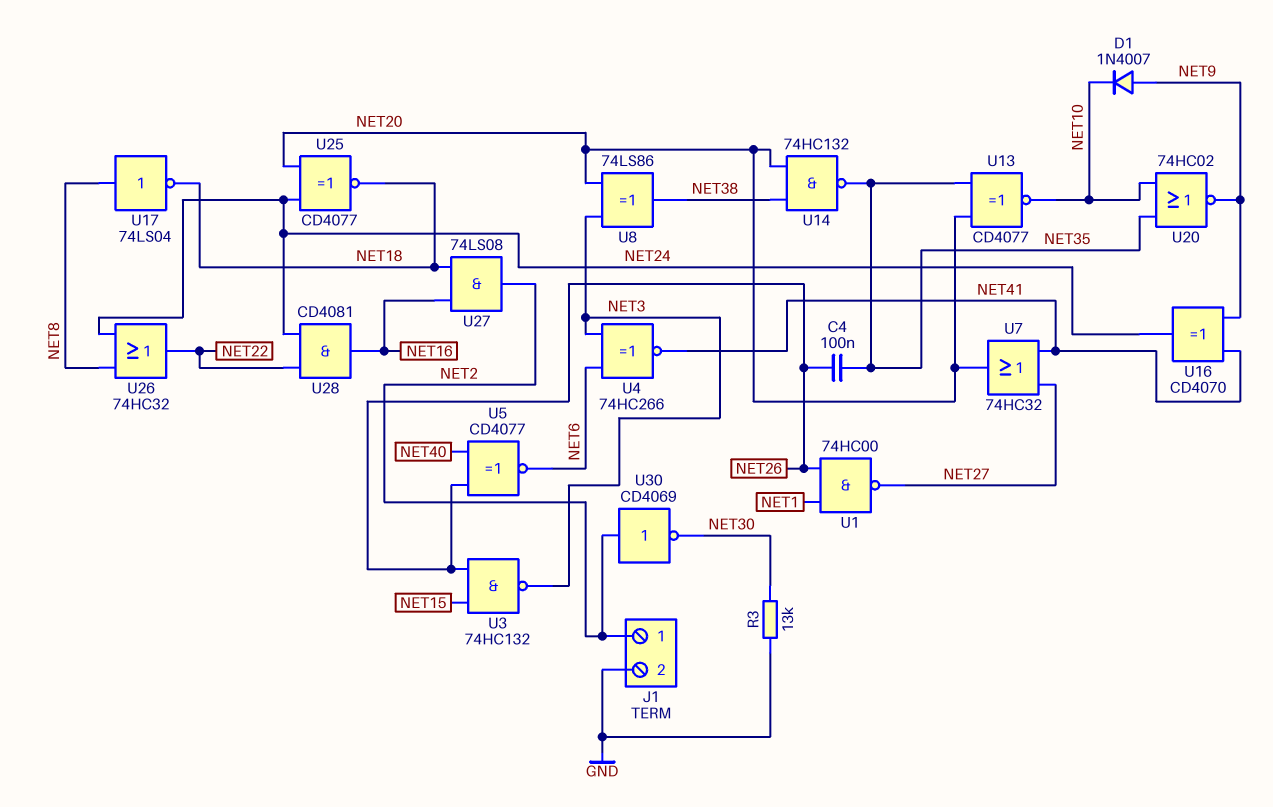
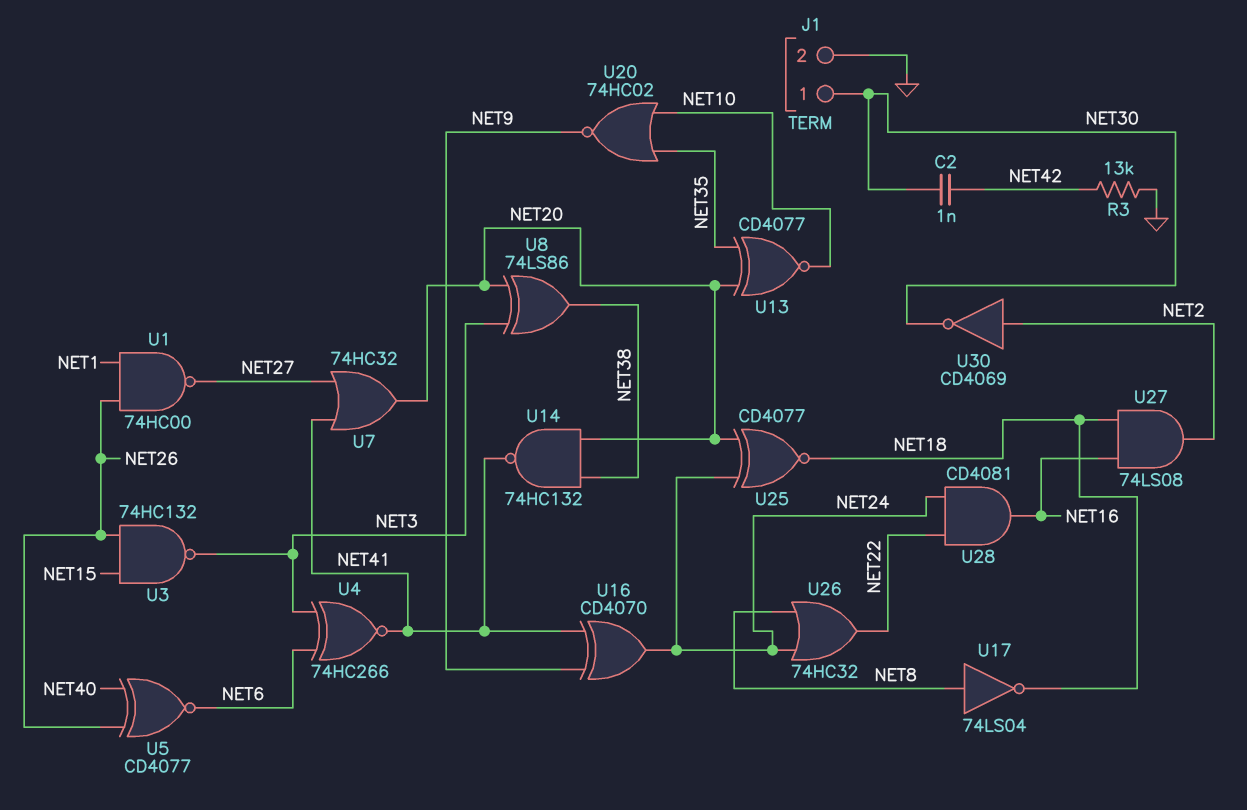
C2: none -> 1nF (NET30, NET42)
C4: 100nF (NET26, NET35) -> none
D1: diode 1N4007 (A NET9, K NET10) -> none
J1 pin 1: NET2 -> NET30
R3: 13k (GND, NET30) -> 13k (GND, NET42)
U14: NAND 74HC132 (in NET20, in NET38, out NET35) -> NAND 74HC132 (in NET20, in NET38, out NET41)

